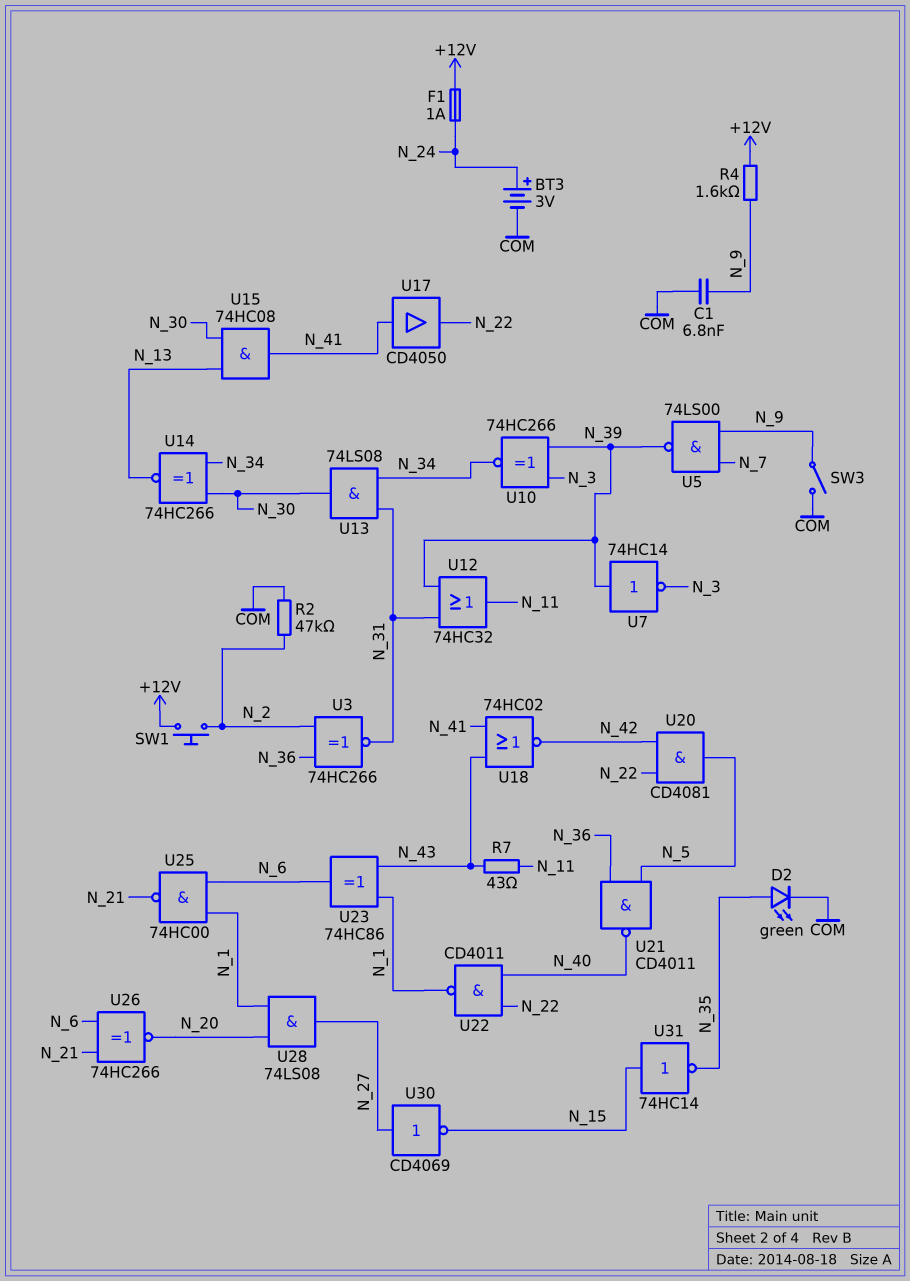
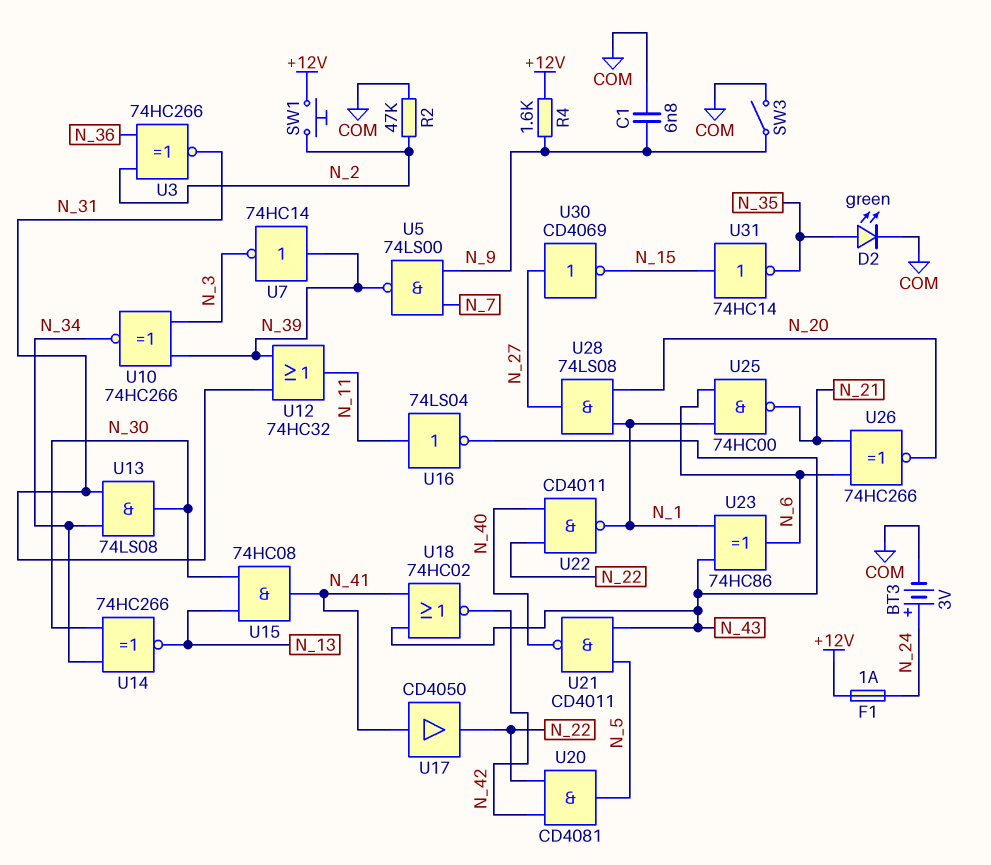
R7: 43 (N_11, N_43) -> none
U16: none -> NOT 74LS04 (in N_11, out N_43)
U21: NAND CD4011 (in N_5, in N_36, out N_40) -> NAND CD4011 (in N_5, in N_43, out N_40)

